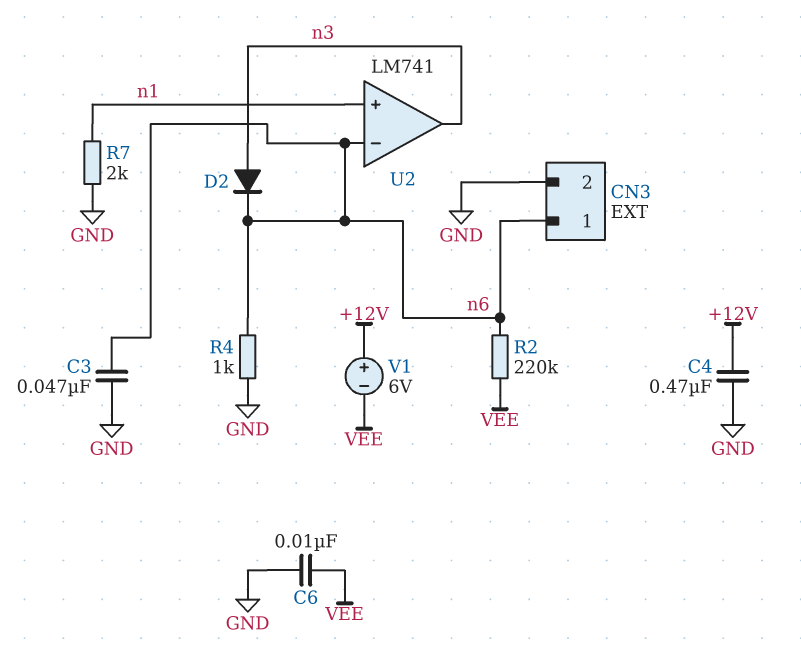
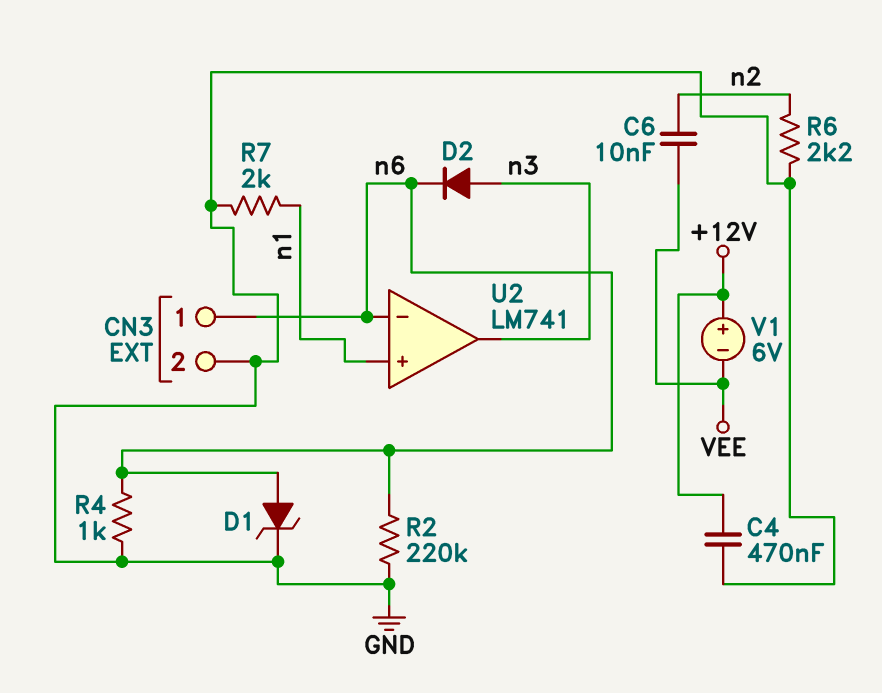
C3: 47nF (GND, n6) -> none
C6: 10nF (GND, VEE) -> 10nF (VEE, n2)
D1: none -> zener (A n6, K GND)
R2: 220k (VEE, n6) -> 220k (GND, n6)
R6: none -> 2.2k (GND, n2)

